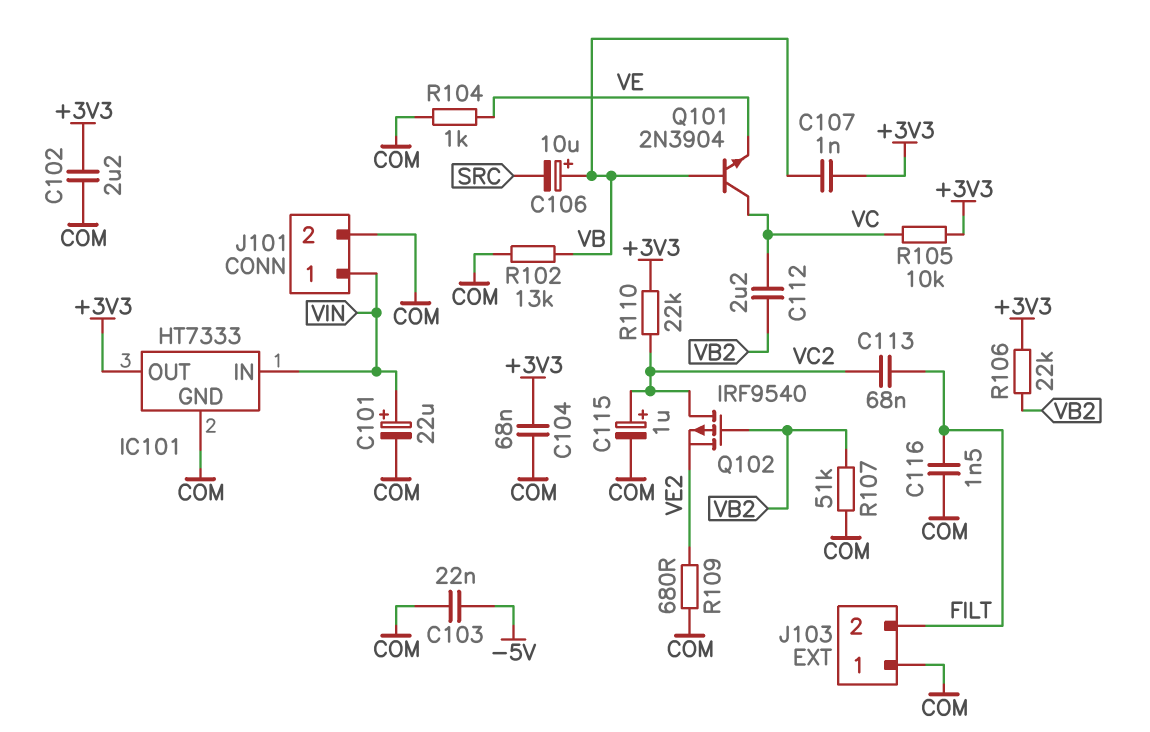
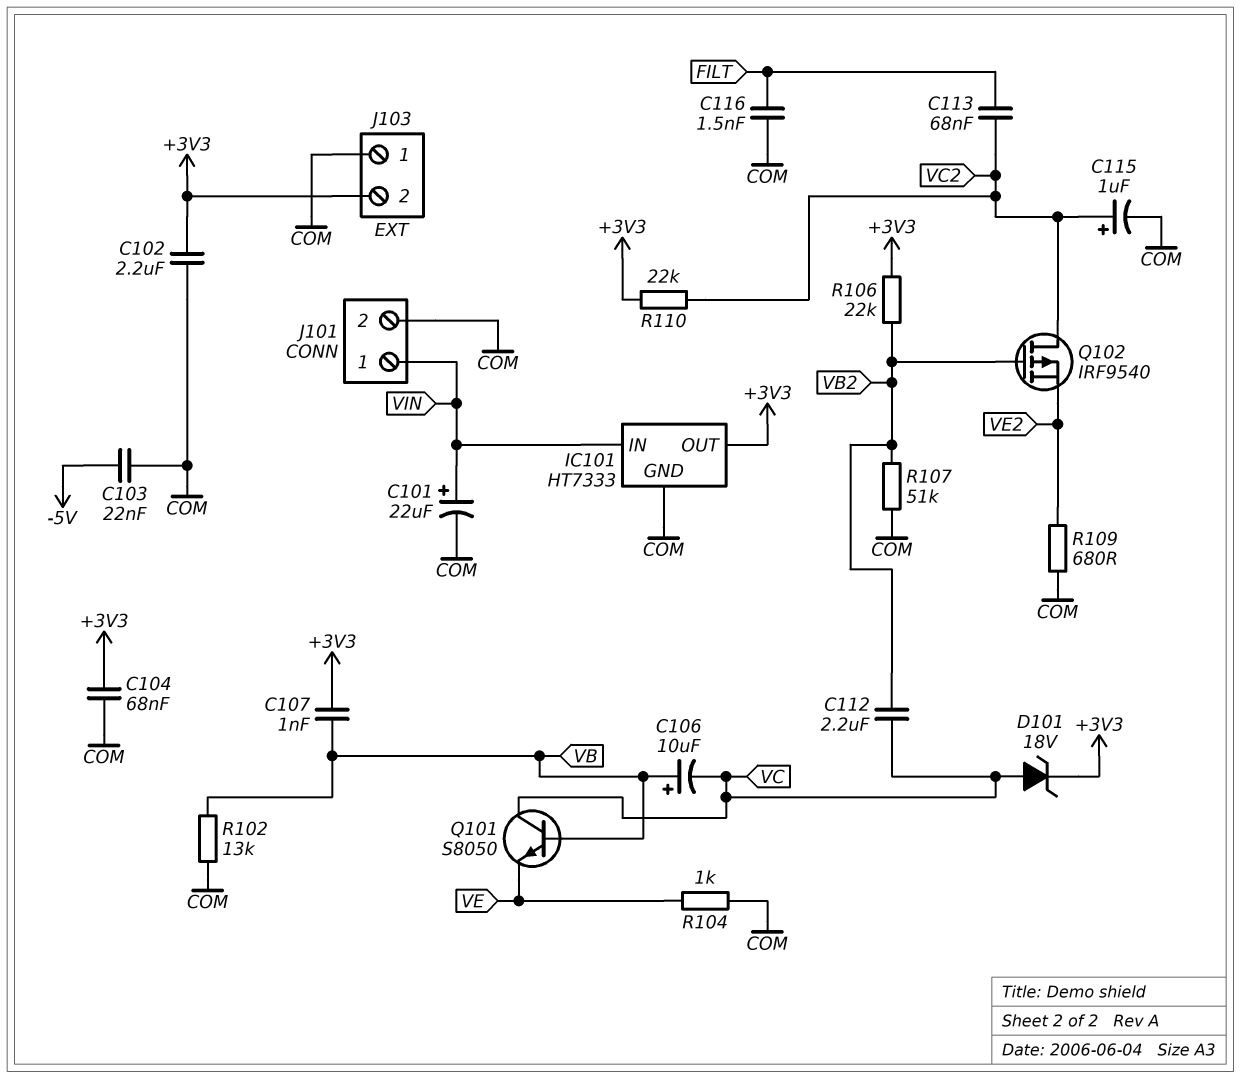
C106: 10uF (plus VB, minus SRC) -> 10uF (plus VB, minus VC)
D101: none -> zener 18V (A VC, K +3V3)
J103 pin 2: FILT -> +3V3
Q101: NPN 2N3904 (B VB, C VC, E VE) -> NPN S8050 (B VB, C VC, E VE)
R105: 10k (+3V3, VC) -> none

